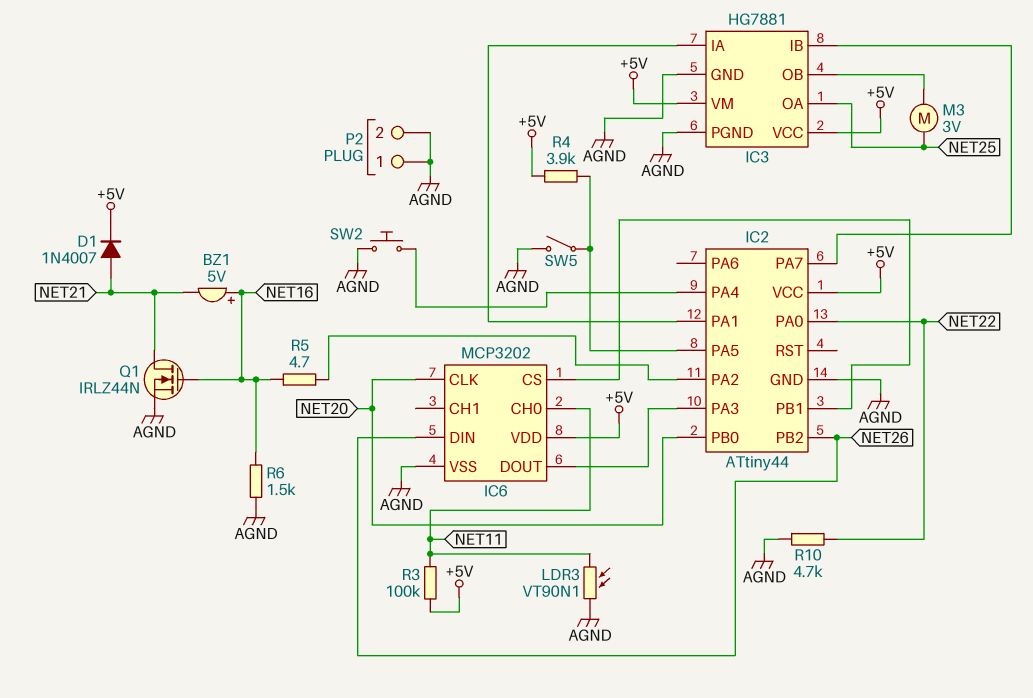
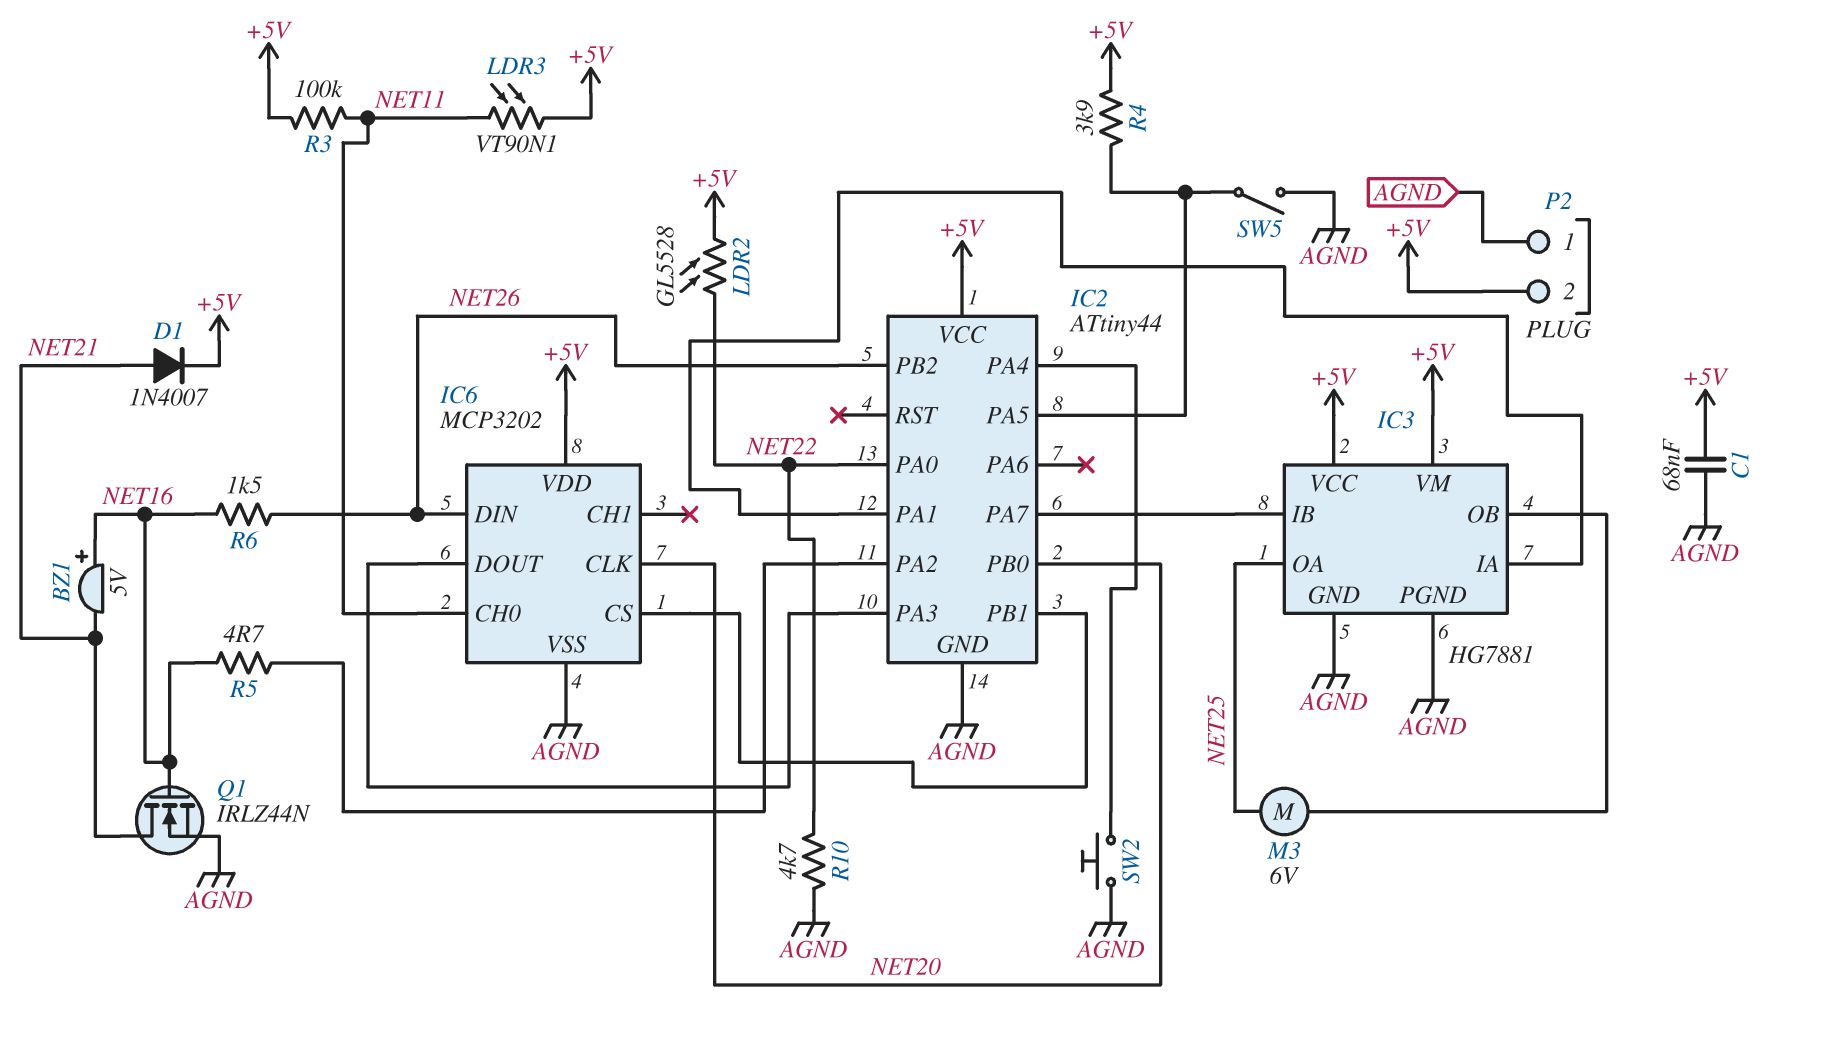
C1: none -> 68nF (+5V, AGND)
LDR2: none -> GL5528 (+5V, NET22)
LDR3: VT90N1 (AGND, NET11) -> VT90N1 (+5V, NET11)
M3: motor 3V (IC3/OB, NET25) -> motor 6V (IC3/OB, NET25)
P2 pin 2: AGND -> +5V
R6: 1.5k (AGND, NET16) -> 1.5k (NET16, NET26)

